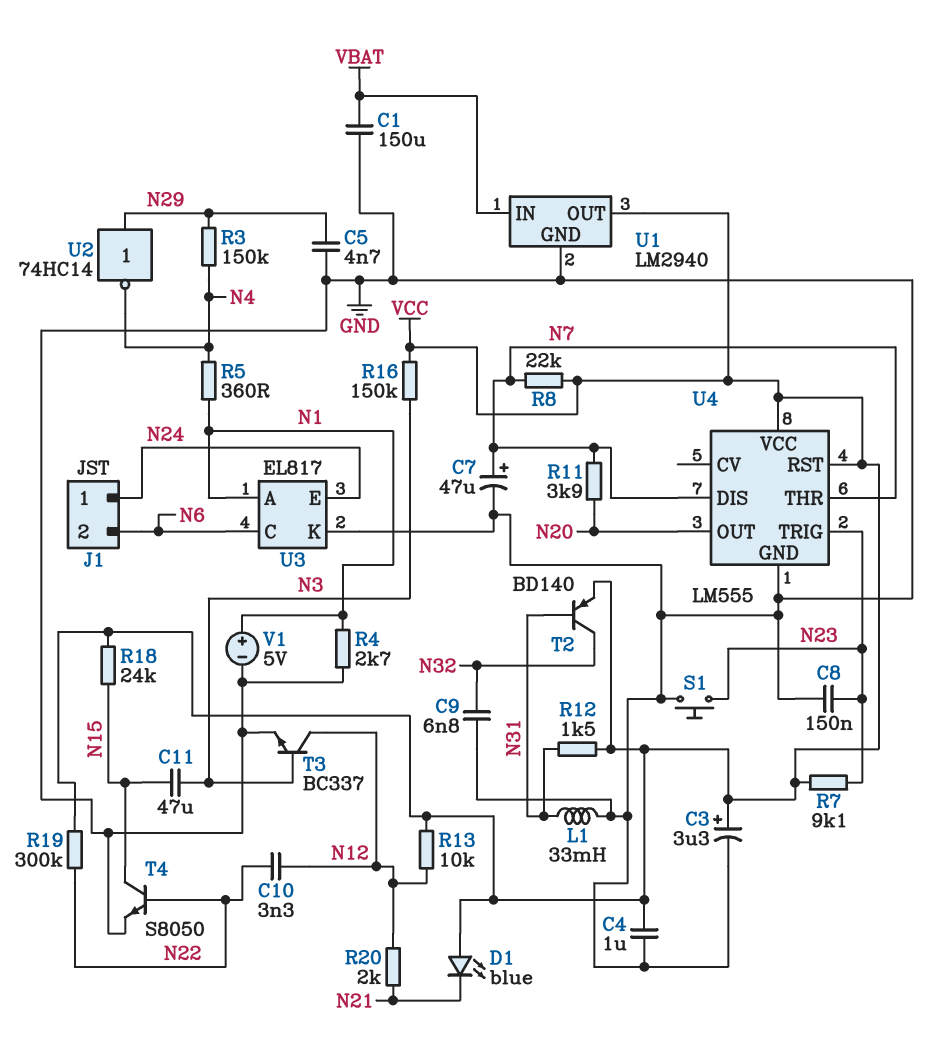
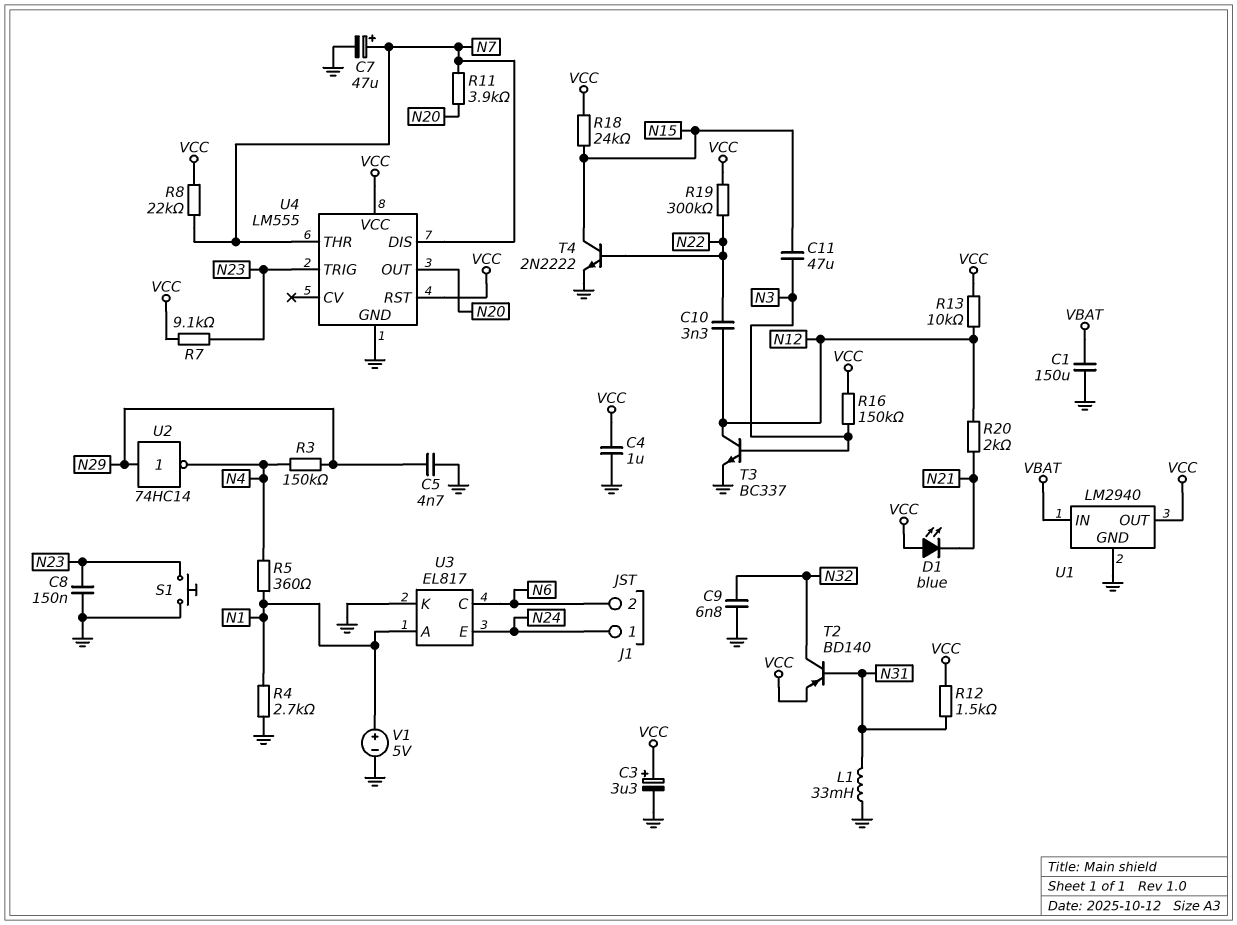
T4: NPN S8050 (B N22, C N15, E GND) -> NPN 2N2222 (B N22, C N15, E GND)

